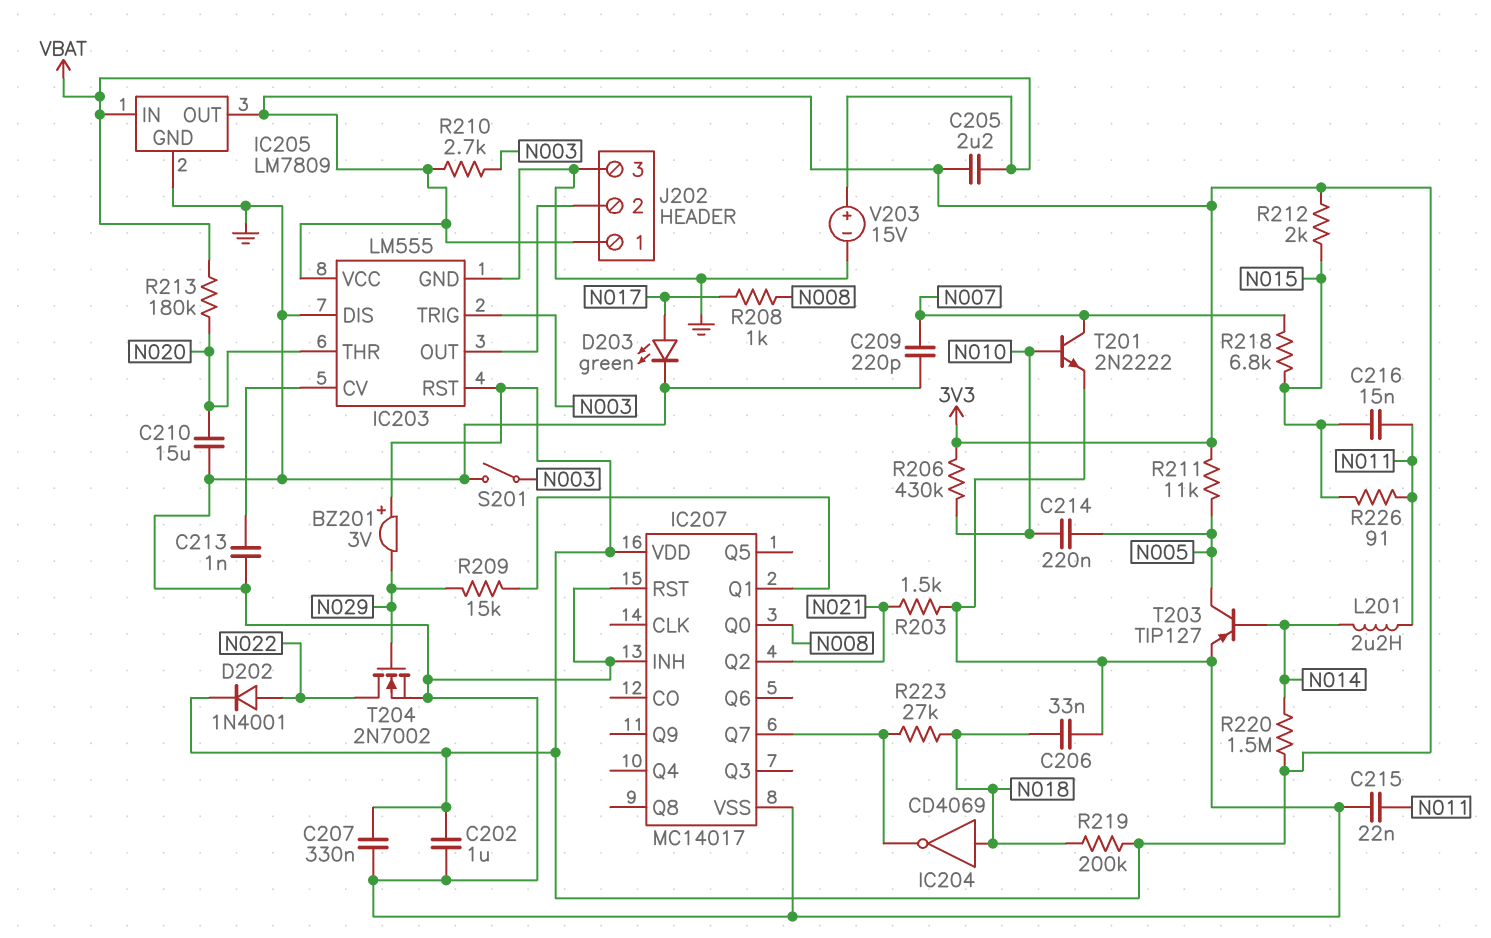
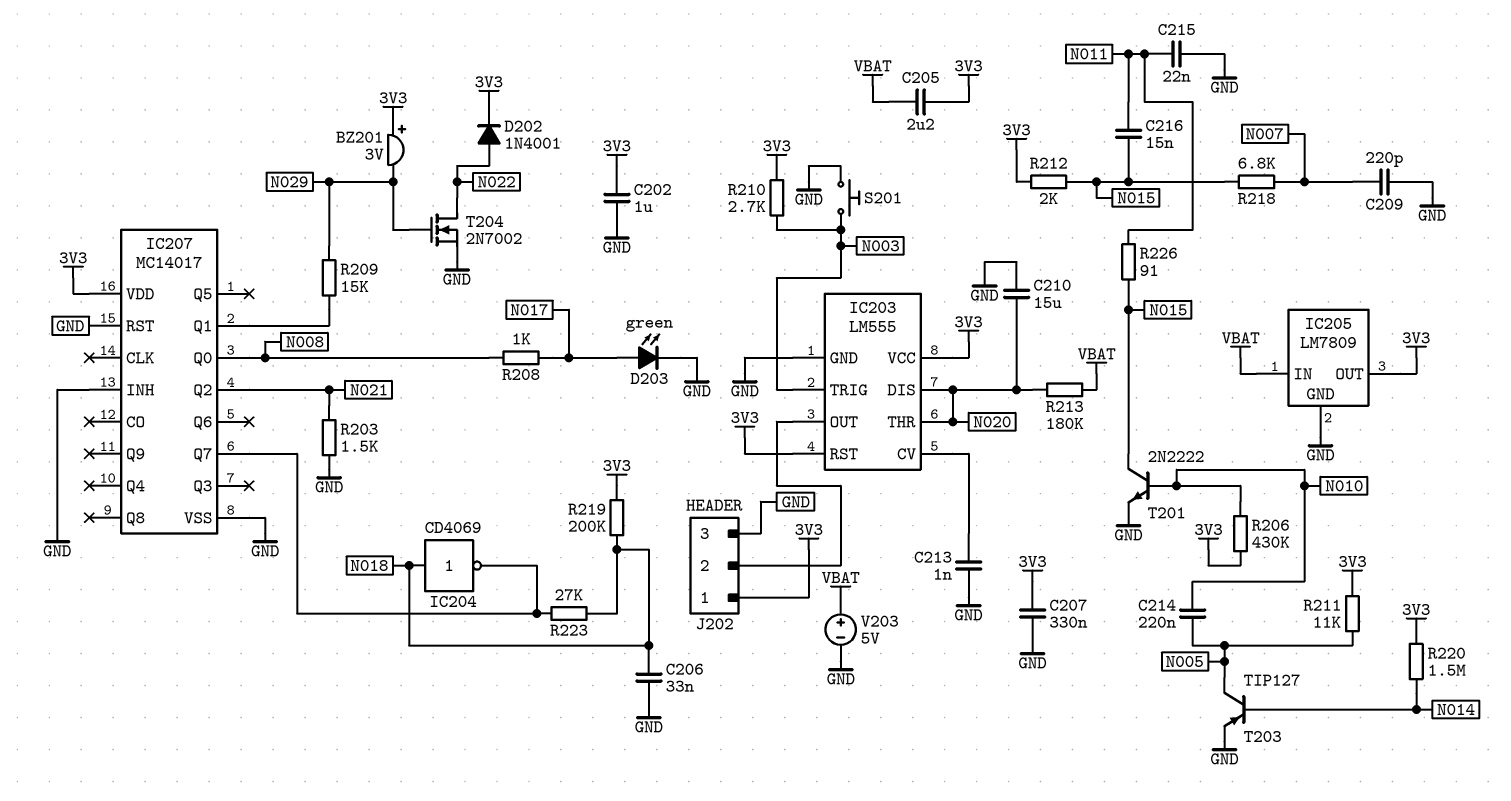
IC203 pin DIS: GND -> N020
L201: 2.2uH (N011, N014) -> none
S201: switch (GND, N003) -> button (GND, N003)
T201: NPN 2N2222 (B N010, C N007, E GND) -> NPN 2N2222 (B N010, C N015, E GND)
V203: 15V (plus VBAT, minus GND) -> 5V (plus VBAT, minus GND)

